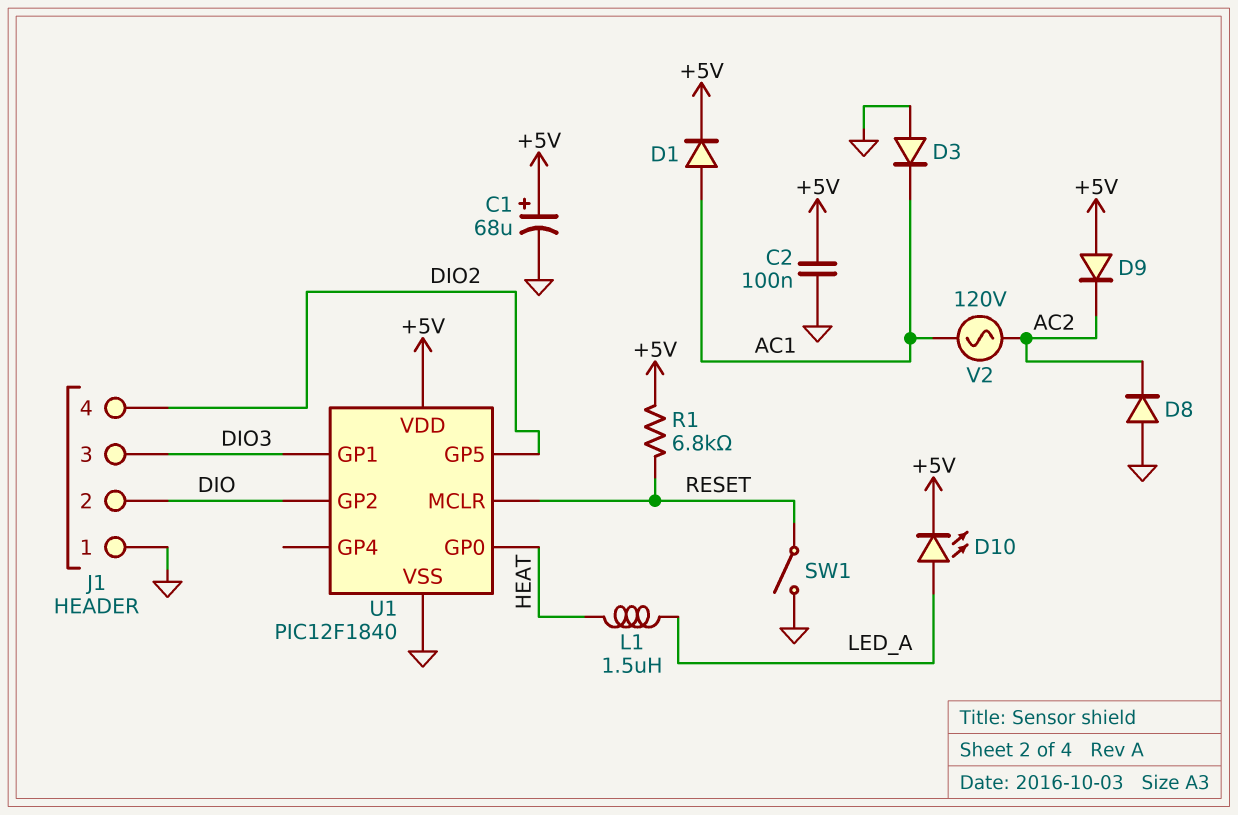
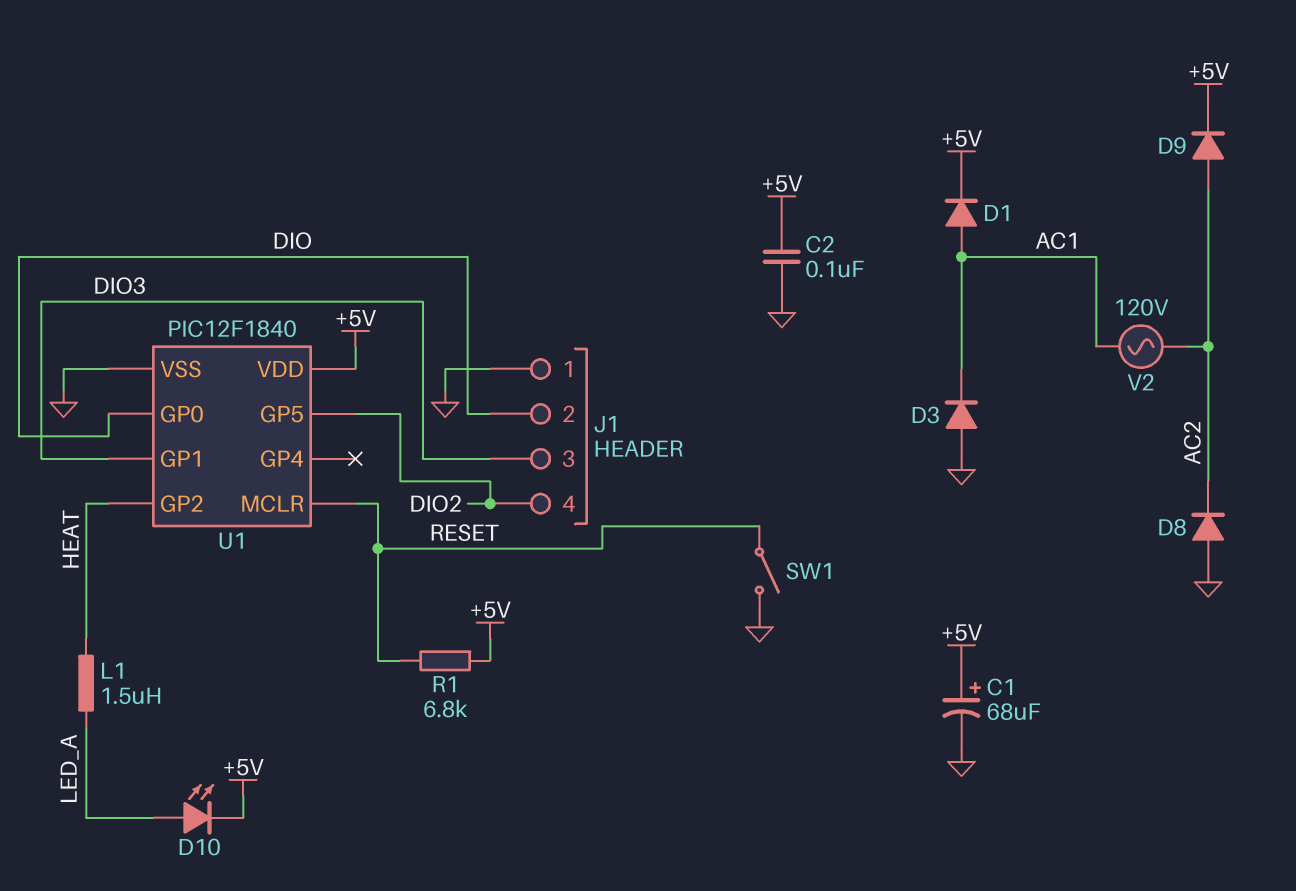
D9: diode (A +5V, K AC2) -> diode (A AC2, K +5V)
U1 pin GP0: HEAT -> DIO
U1 pin GP2: DIO -> HEAT

